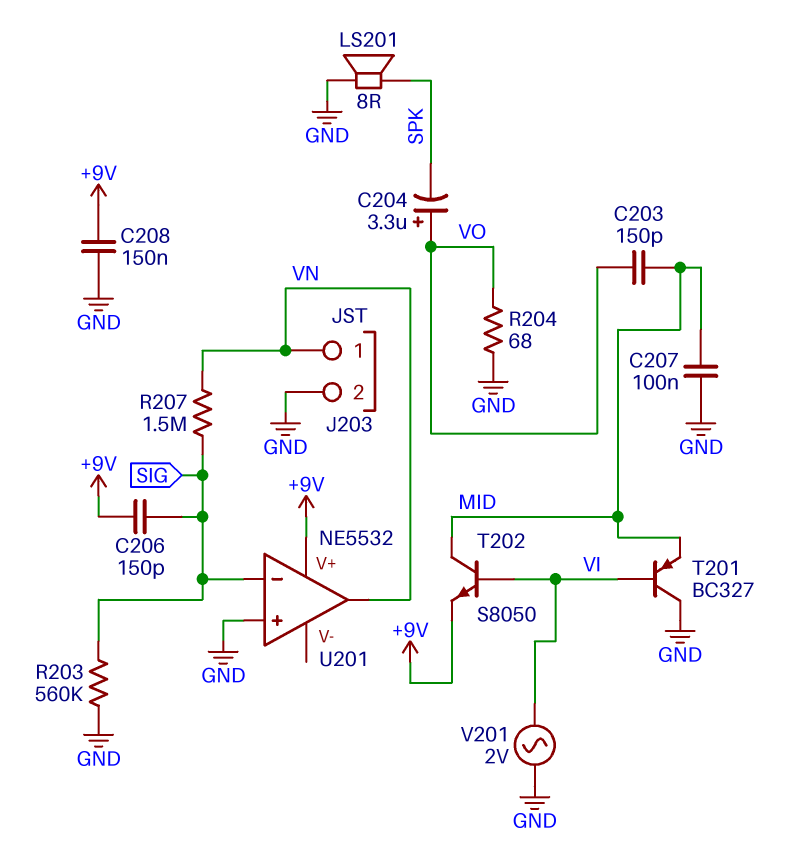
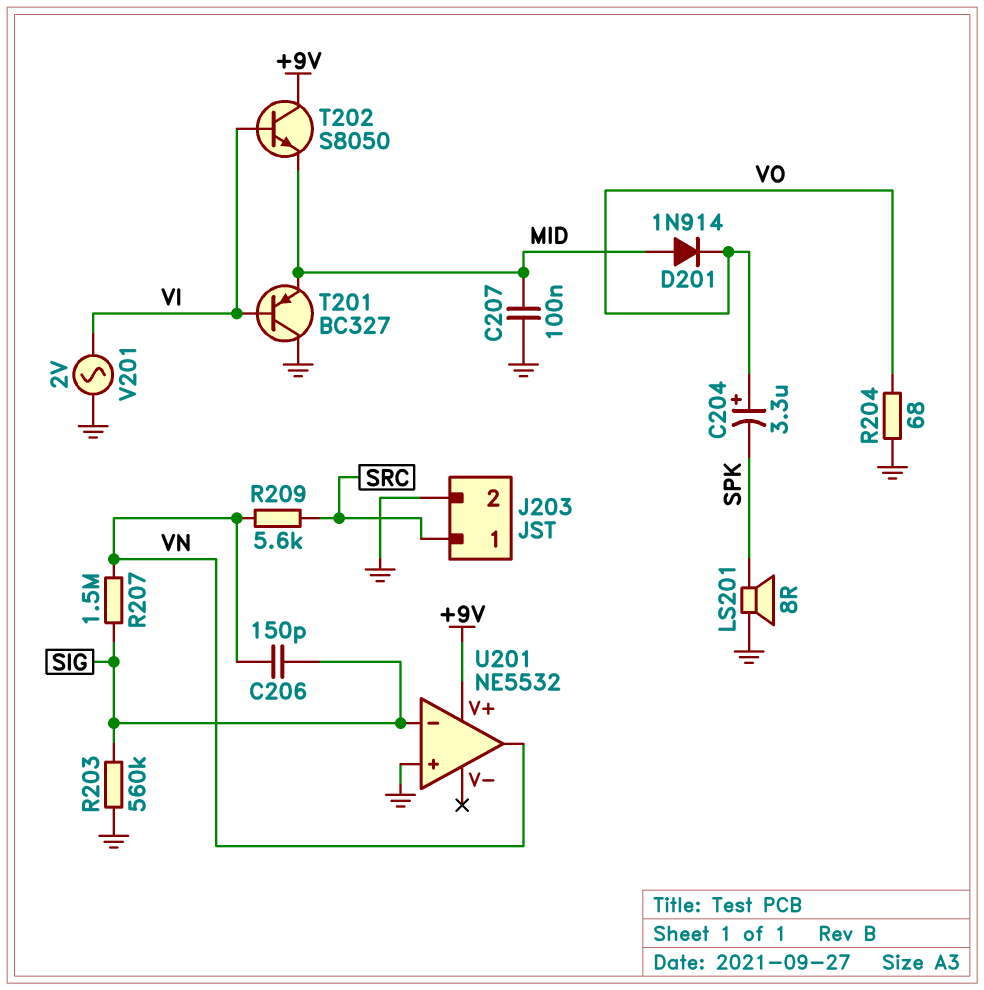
C203: 150pF (MID, VO) -> none
C206: 150pF (+9V, SIG) -> 150pF (SIG, VN)
C208: 150nF (+9V, GND) -> none
D201: none -> diode 1N914 (A MID, K VO)
J203 pin 1: VN -> SRC
R209: none -> 5.6k (SRC, VN)
T202: NPN S8050 (B VI, C MID, E +9V) -> NPN S8050 (B VI, C +9V, E MID)

